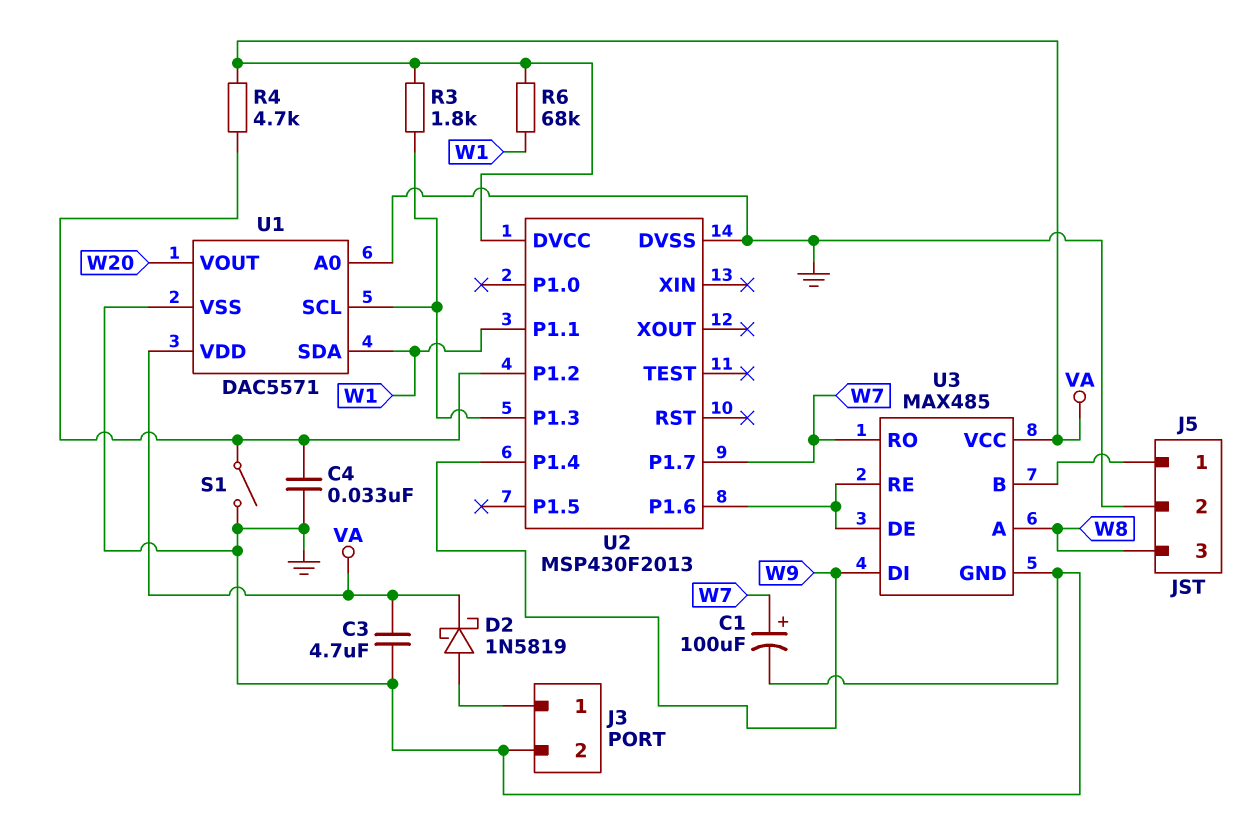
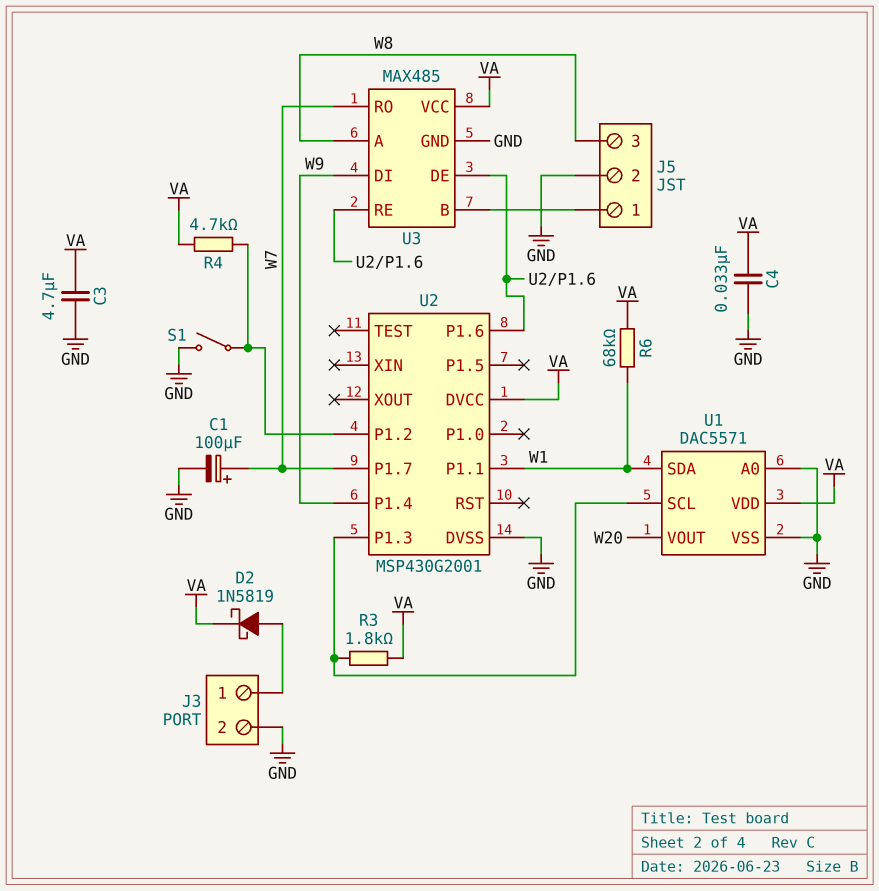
C4: 33nF (GND, U2/P1.2) -> 33nF (GND, VA)
U2: MSP430F2013 -> MSP430G2001

